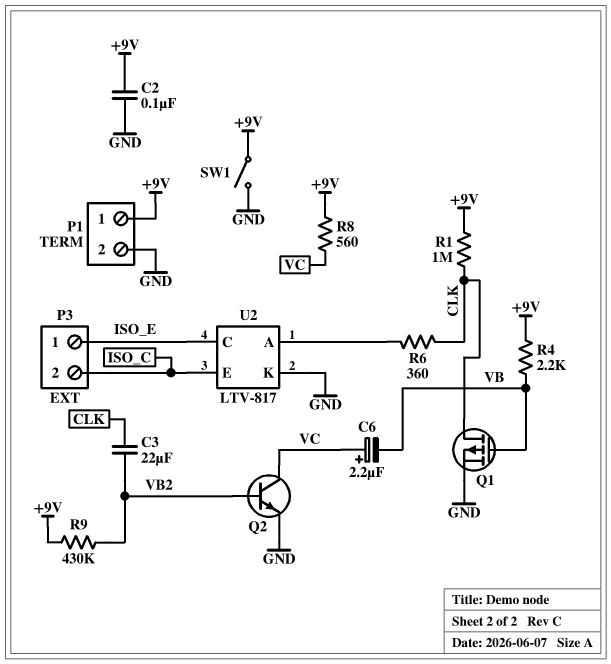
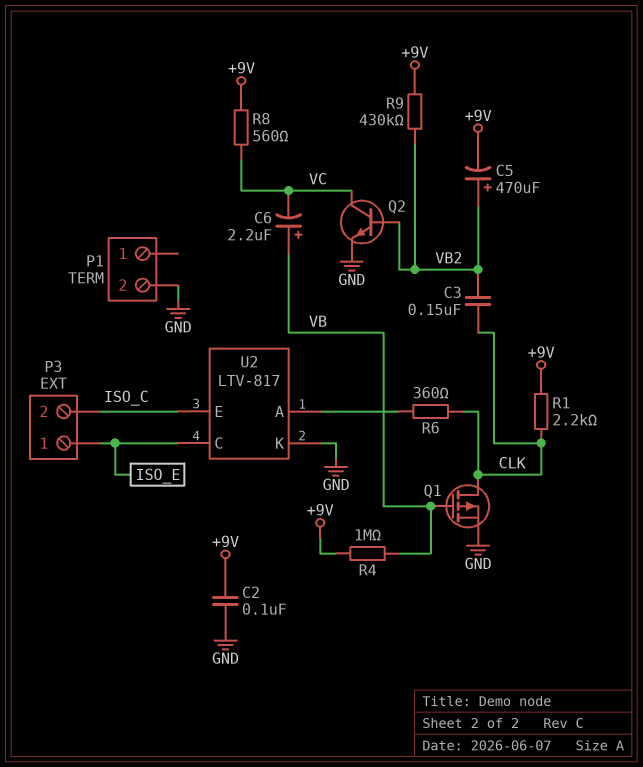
C3: 22uF (CLK, VB2) -> 150nF (CLK, VB2)
C5: none -> 470uF (plus VB2, minus +9V)
C6: 2.2uF (plus VC, minus VB) -> 2.2uF (plus VB, minus VC)
P1 pin 1: +9V -> none
R1: 1M (+9V, CLK) -> 2.2k (+9V, CLK)
R4: 2.2k (+9V, VB) -> 1M (+9V, VB)
SW1: switch (+9V, GND) -> none

